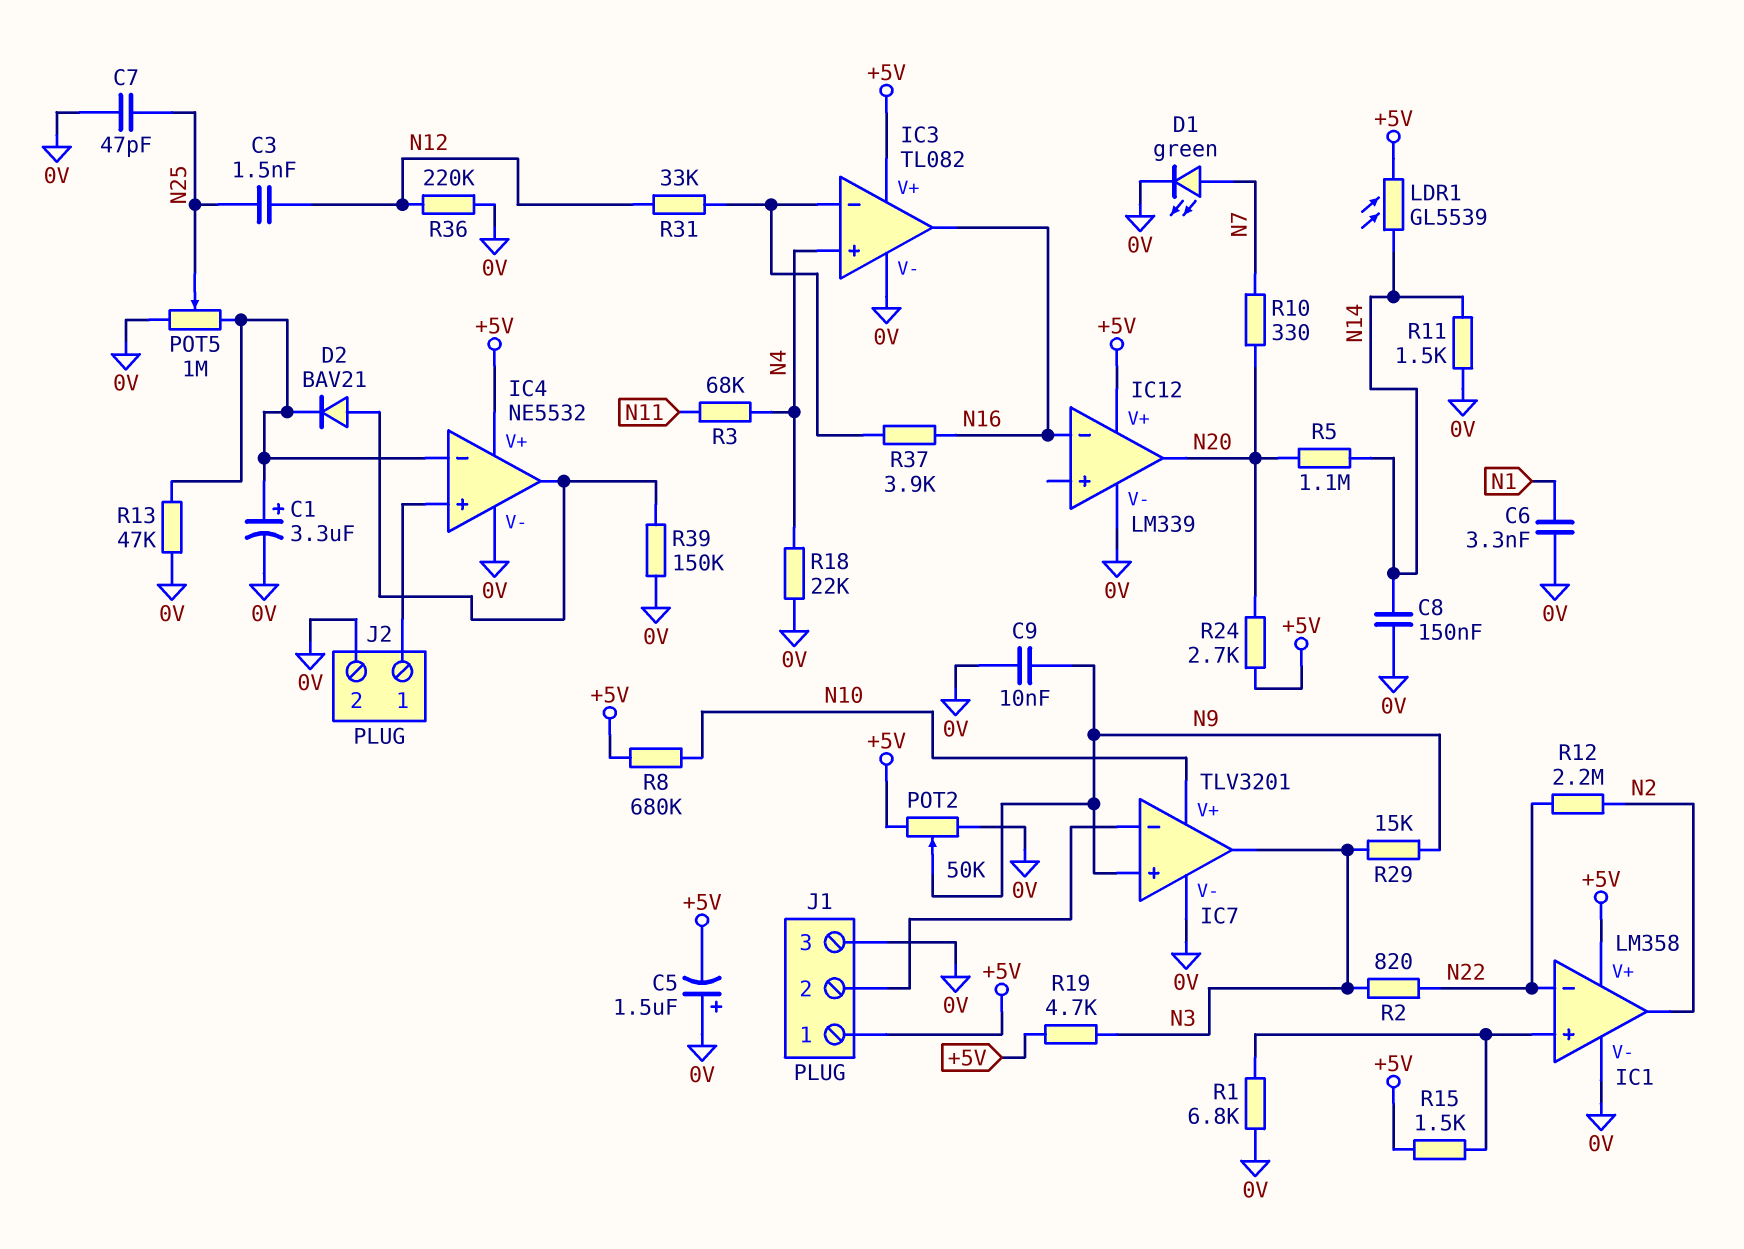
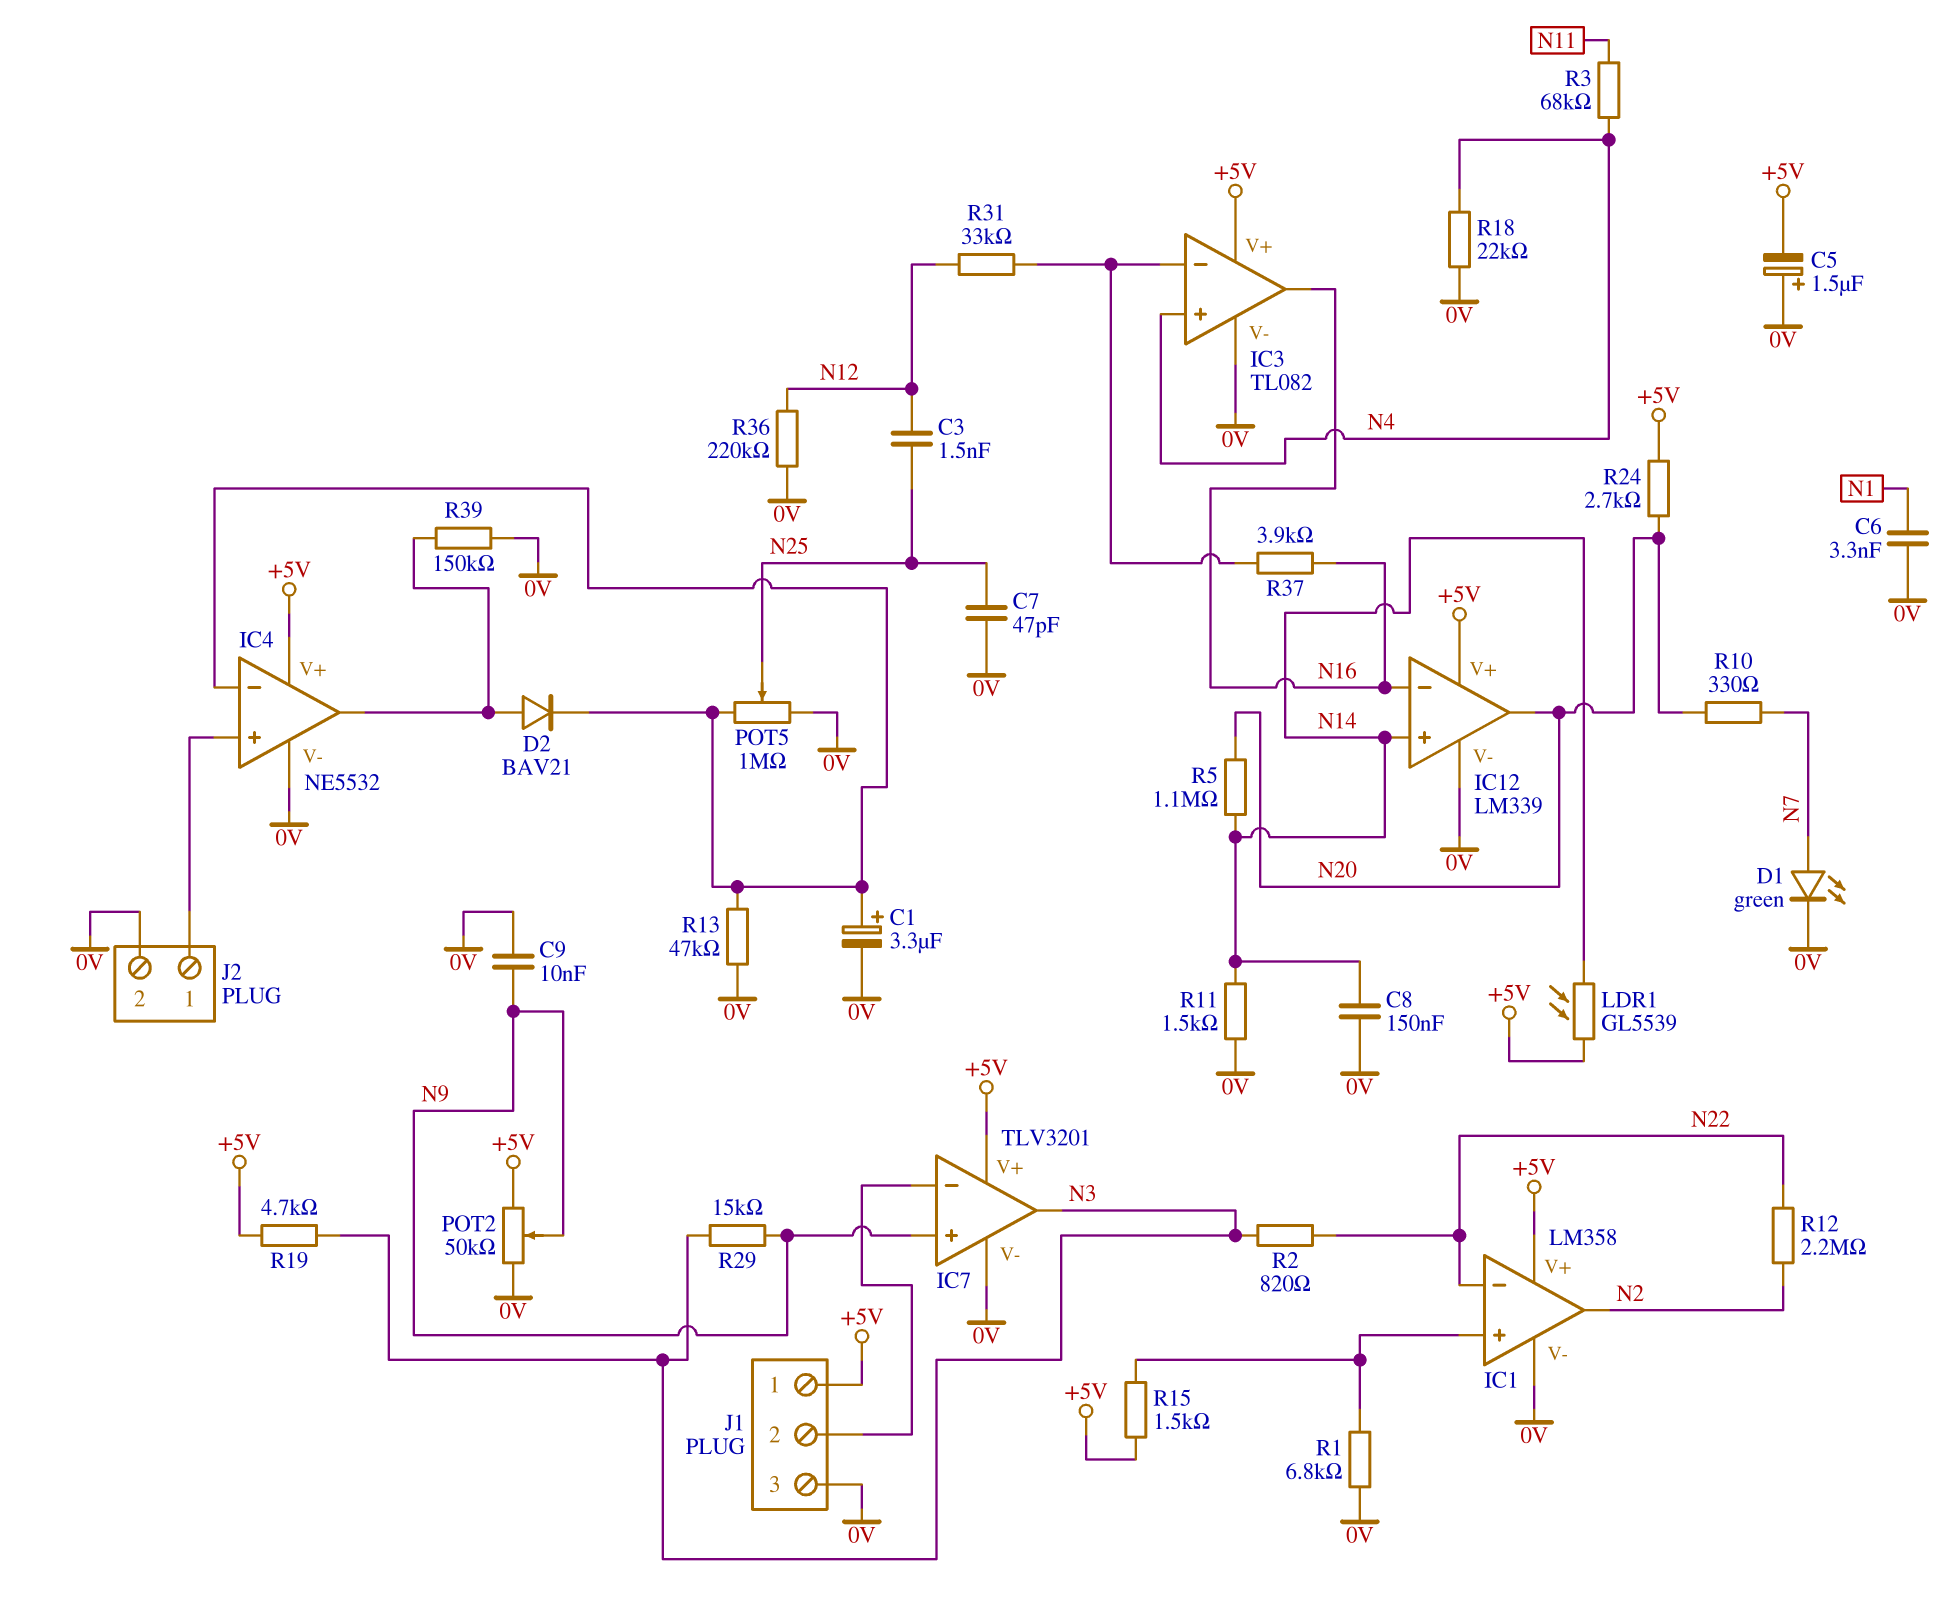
IC7 pin V+: N10 -> +5V
IC12 pin in+: none -> N14
R8: 680k (+5V, N10) -> none

